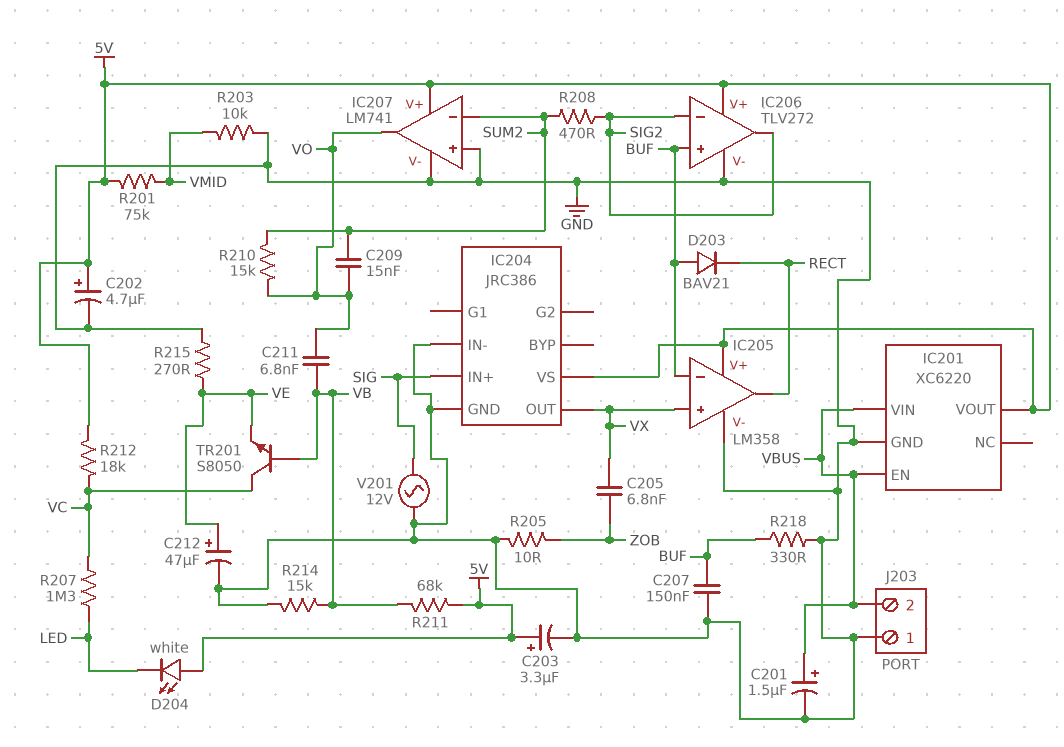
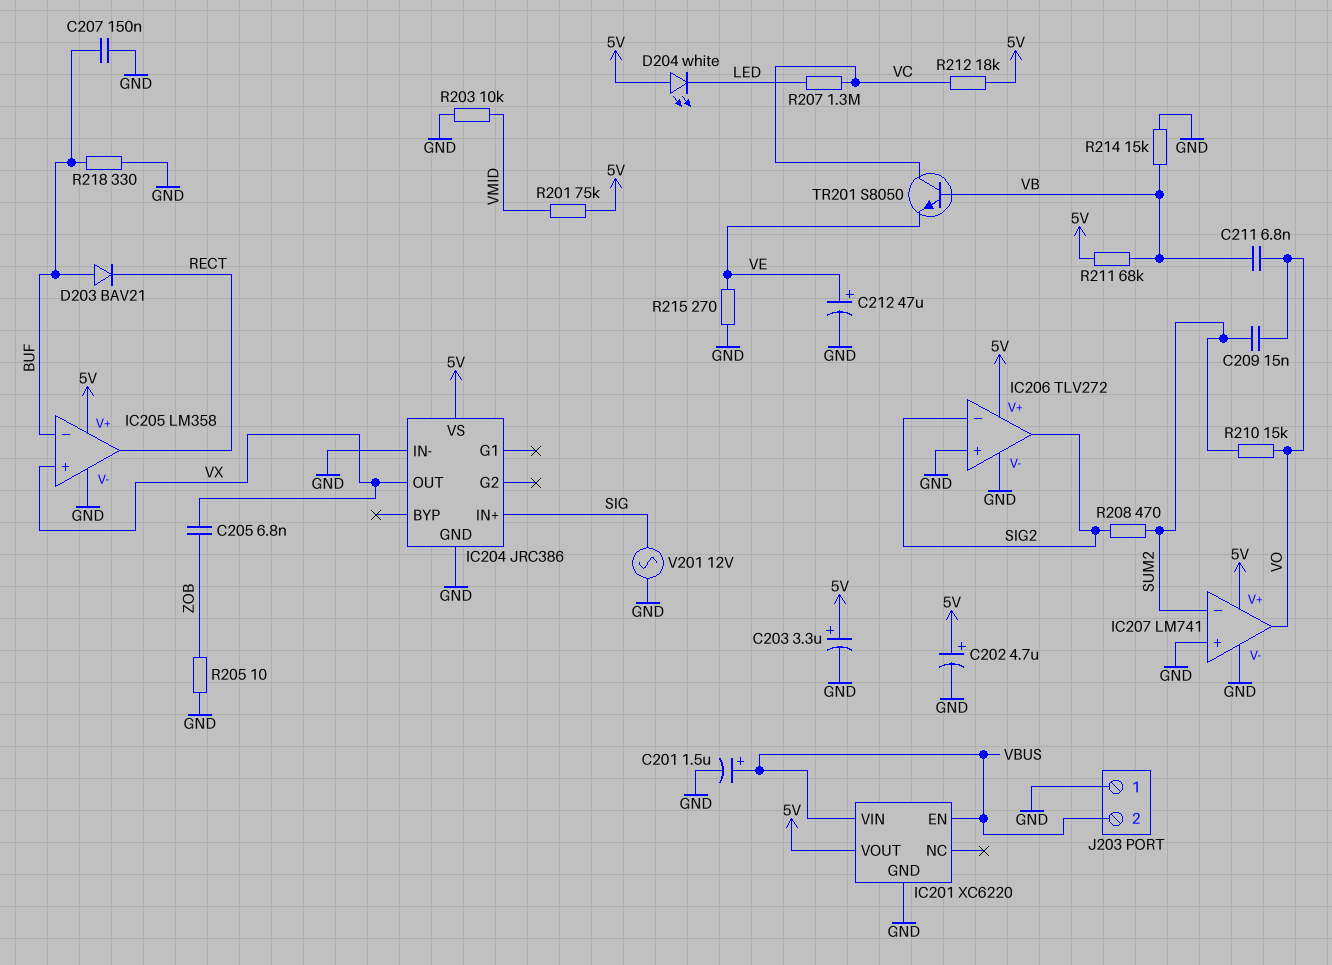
IC206 pin in+: BUF -> GND

